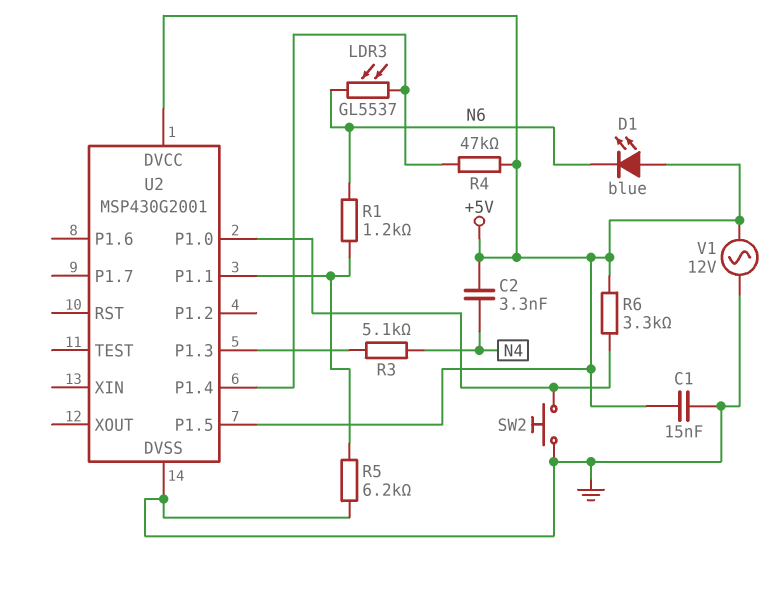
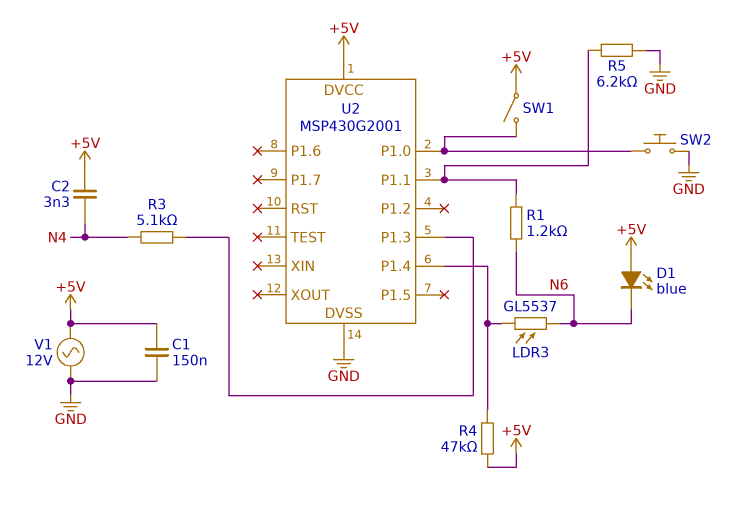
C1: 15nF (+5V, GND) -> 150nF (+5V, GND)
R6: 3.3k (+5V, U2/P1.0) -> none
SW1: none -> switch (+5V, U2/P1.0)
U2 pin P1.5: +5V -> none

